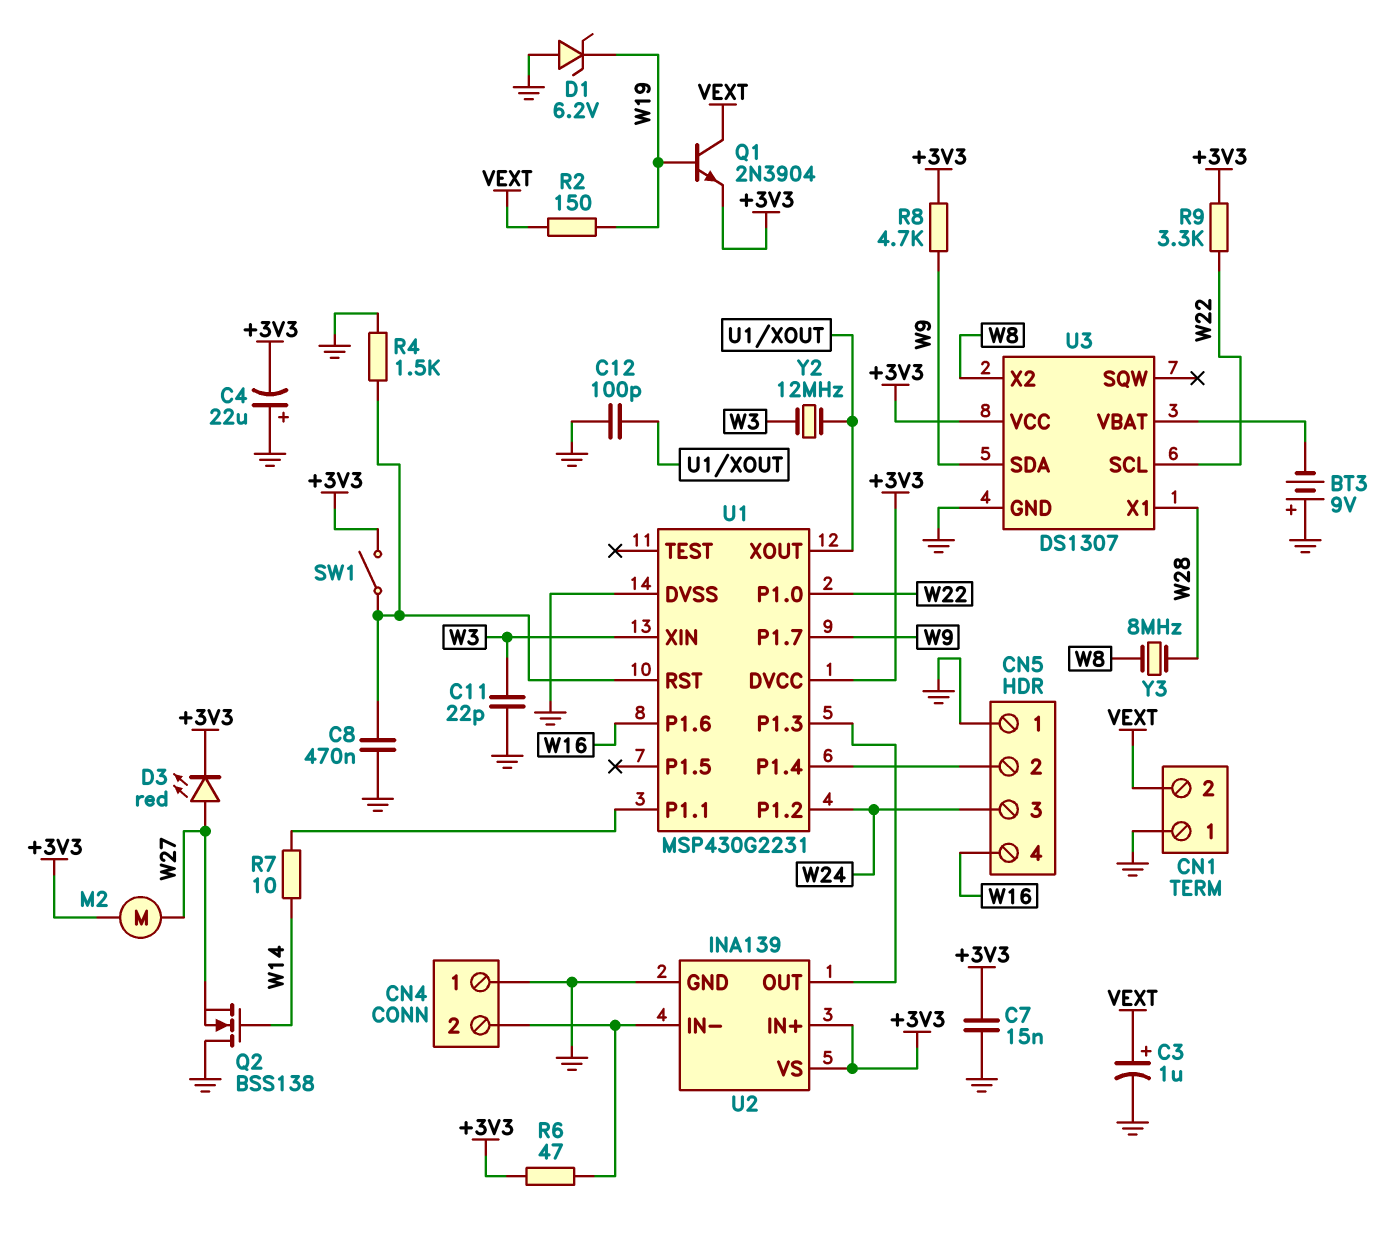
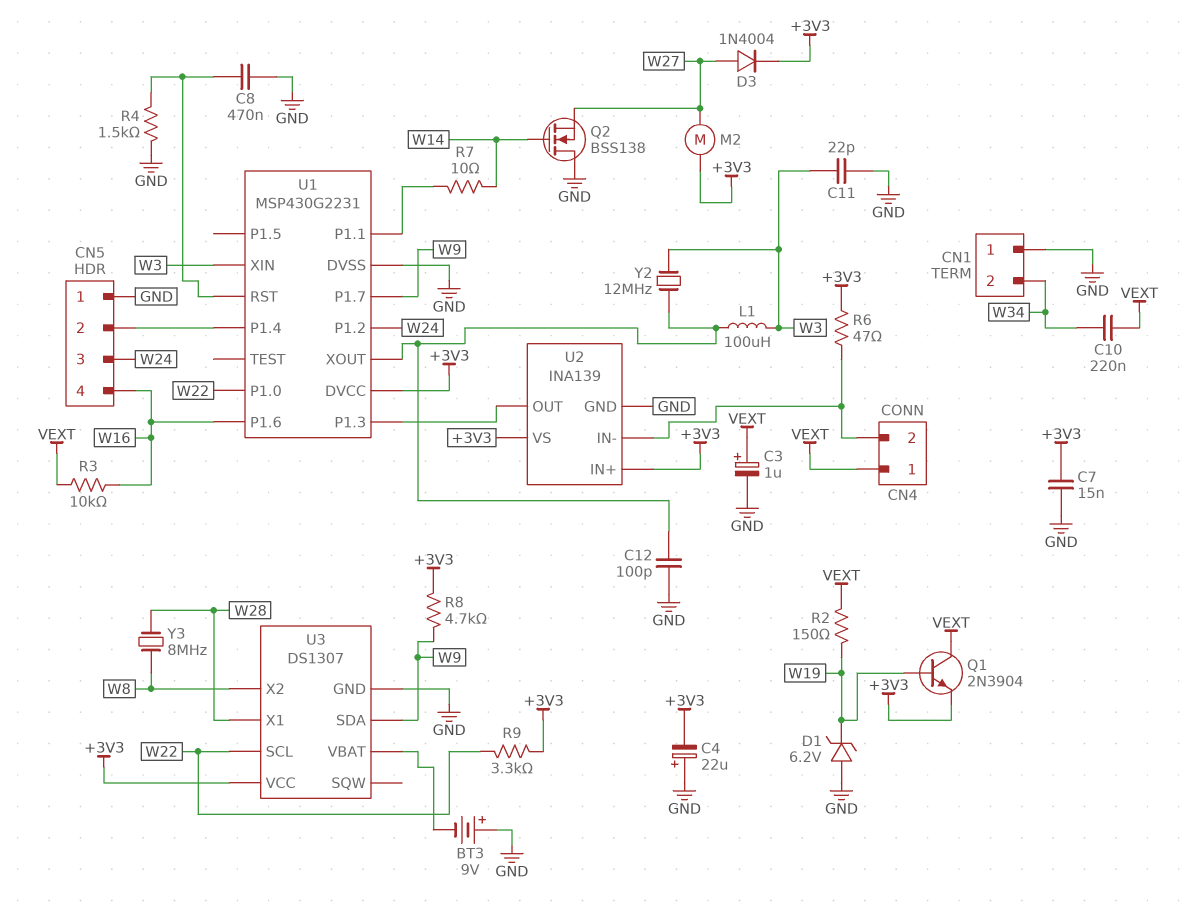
C10: none -> 220nF (VEXT, W34)
CN1 pin 2: VEXT -> W34
CN4 pin 1: GND -> VEXT
D3: LED red (A W27, K +3V3) -> diode 1N4004 (A W27, K +3V3)
L1: none -> 100uH (U1/XOUT, W3)
R3: none -> 10k (VEXT, W16)
SW1: switch (+3V3, U1/RST) -> none

